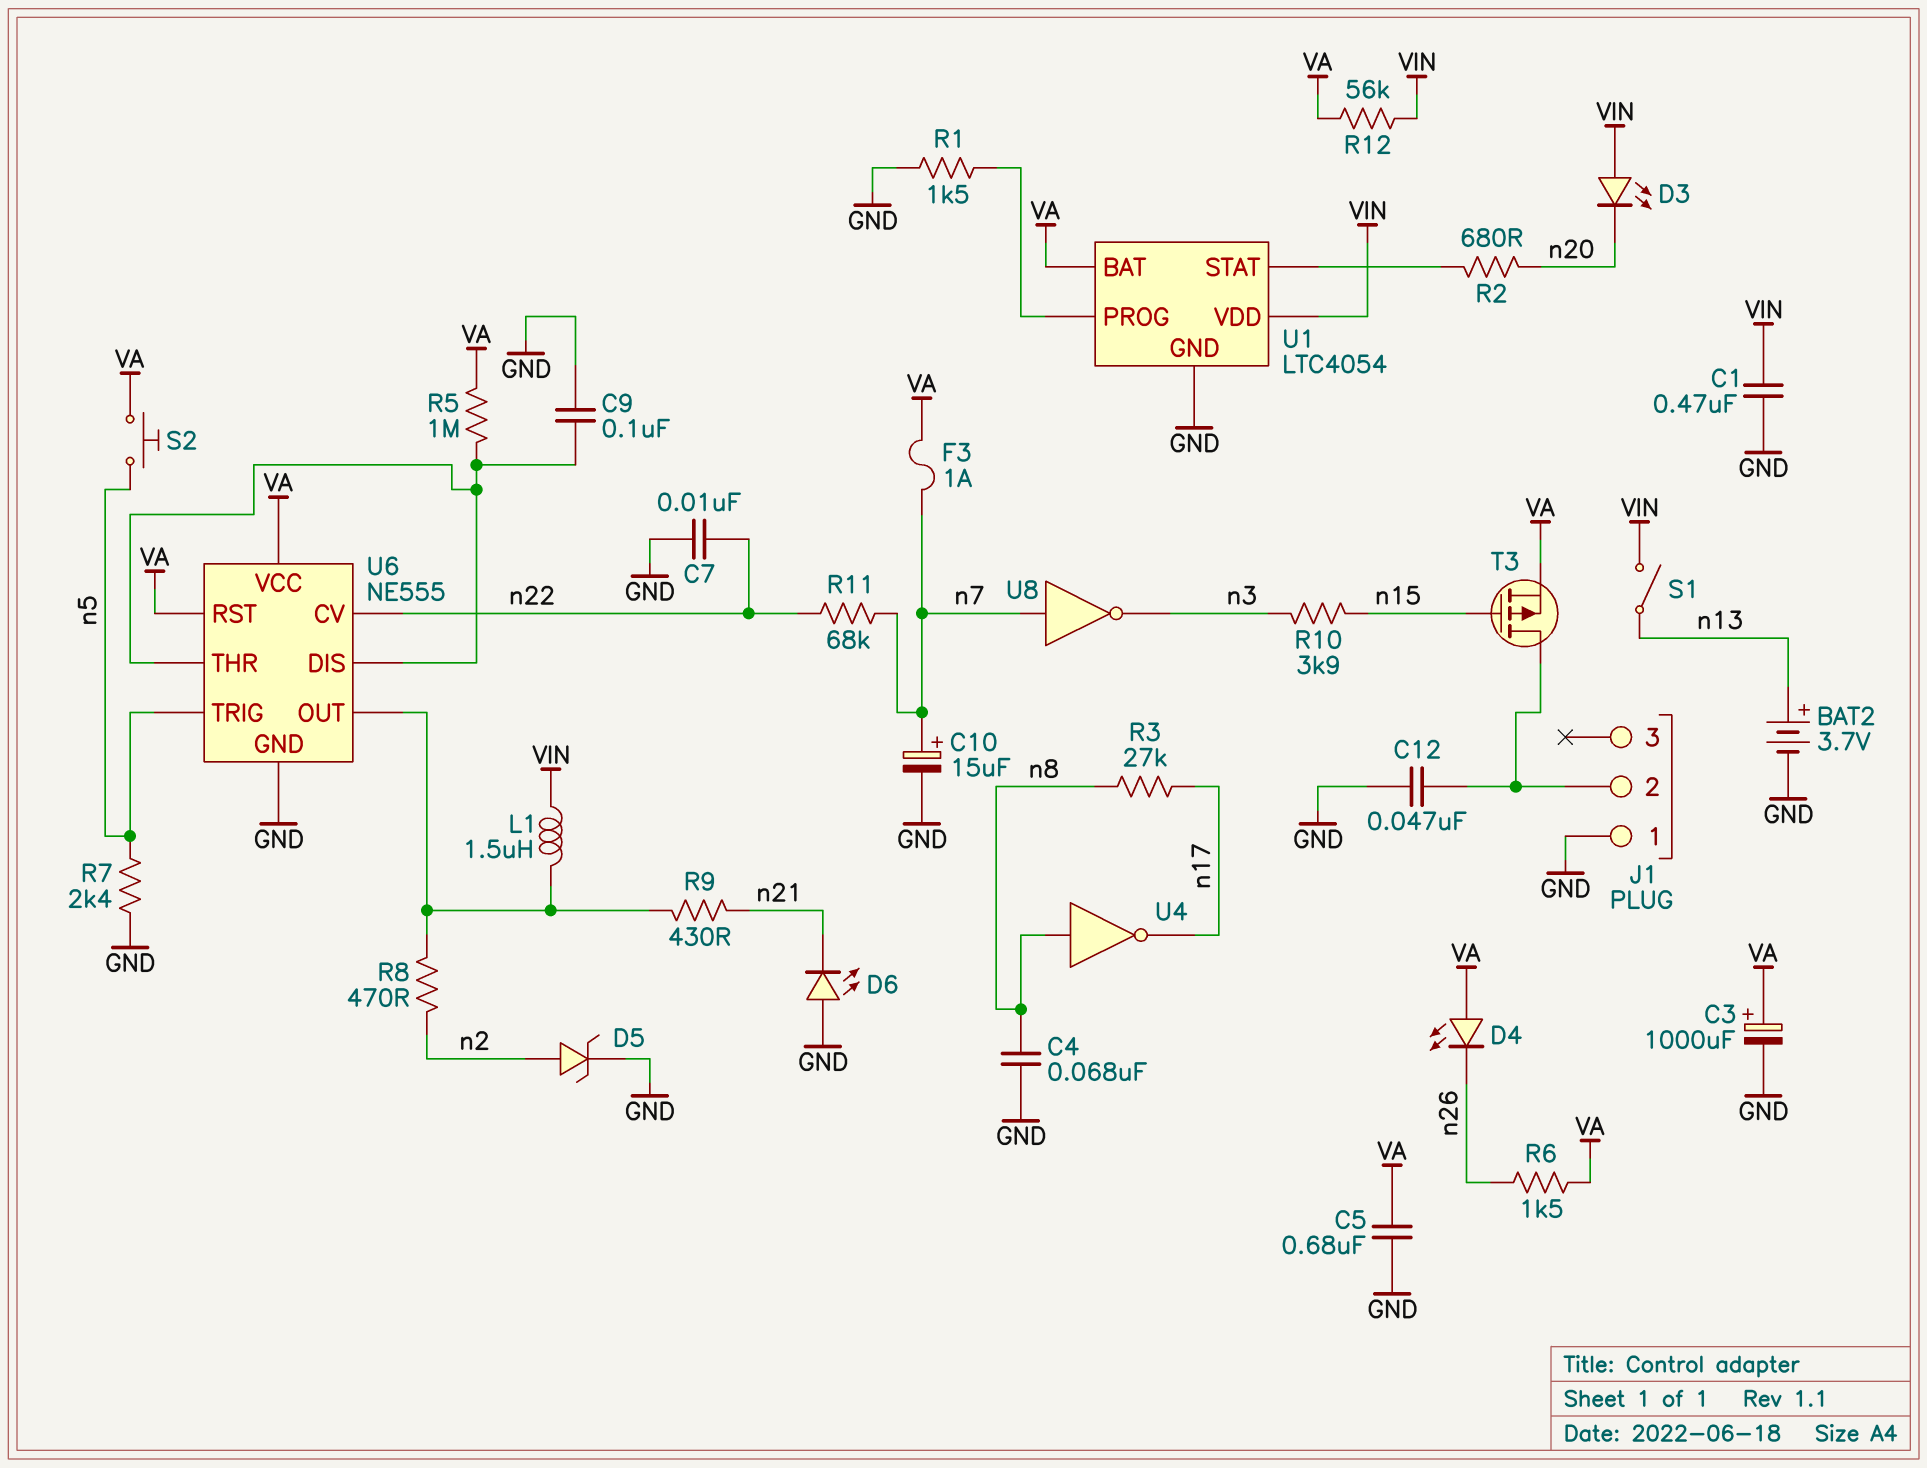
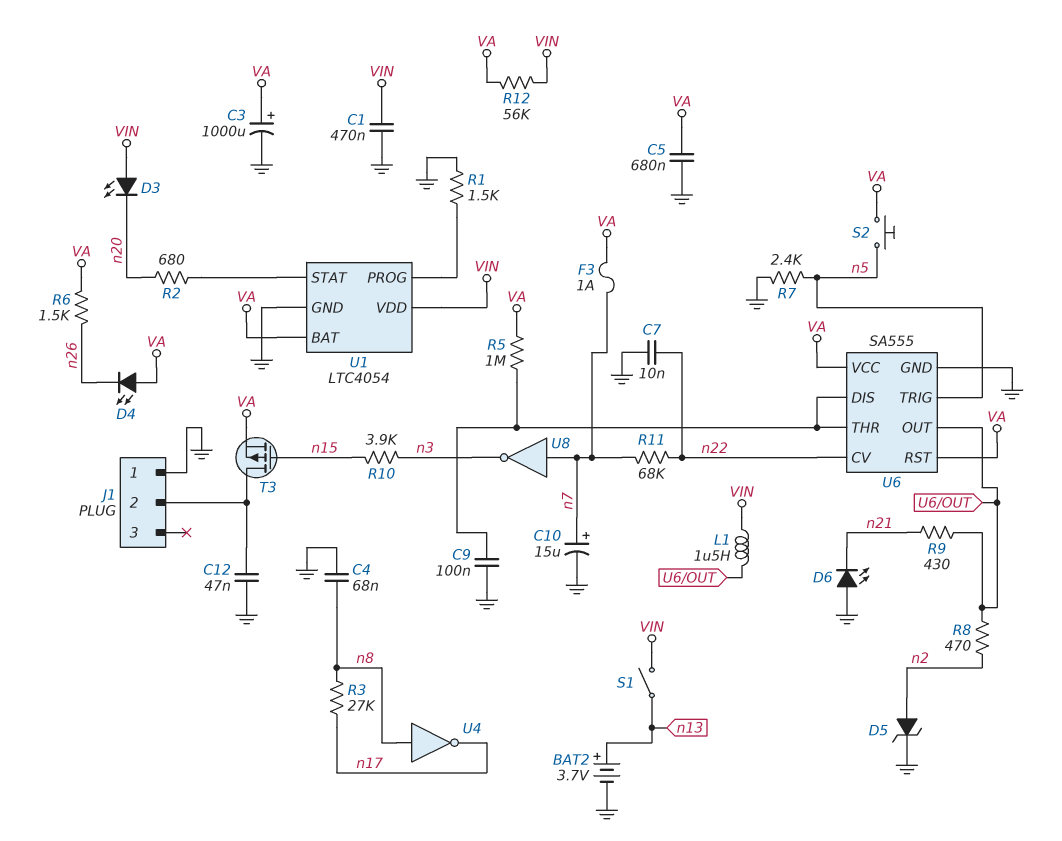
U6: NE555 -> SA555

